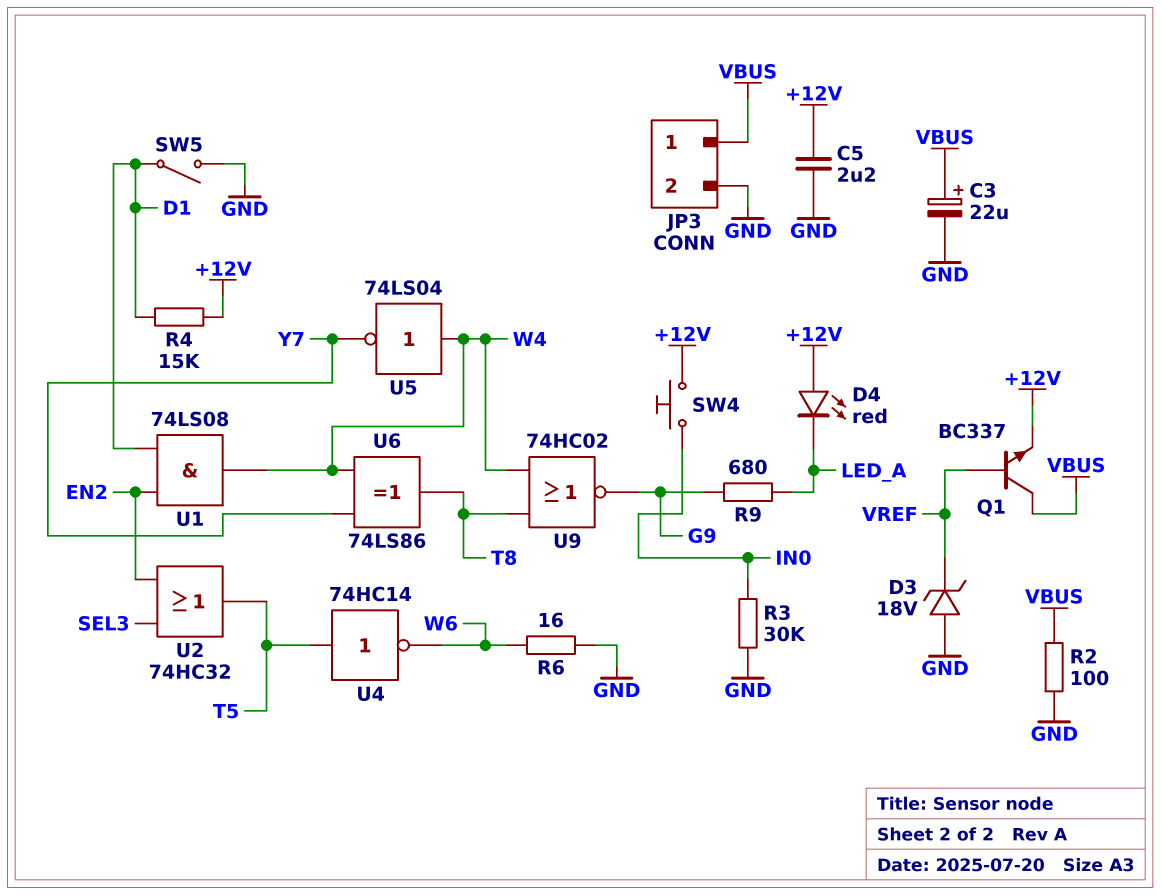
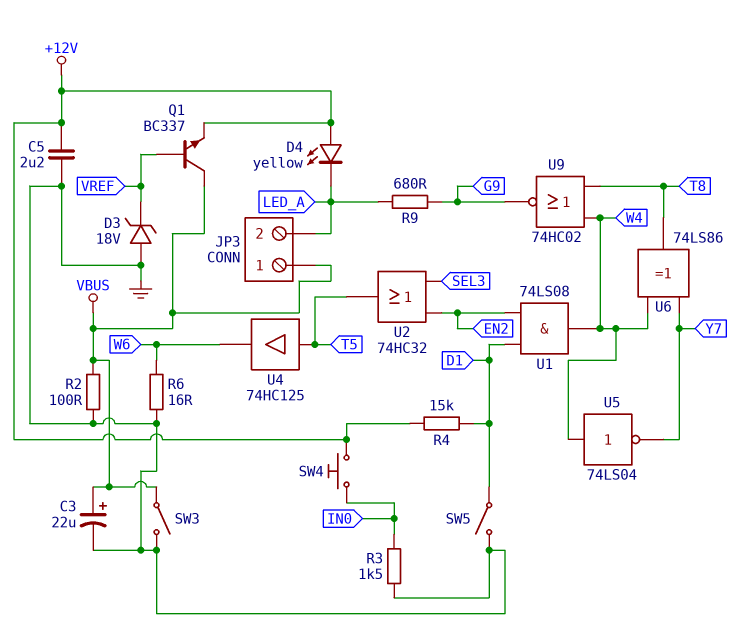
D4: LED red (A +12V, K LED_A) -> LED yellow (A +12V, K LED_A)
JP3 pin 2: GND -> LED_A
R3: 30k (GND, IN0) -> 1.5k (GND, IN0)
SW3: none -> switch (GND, VBUS)
U4: NOT 74HC14 (in T5, out W6) -> buffer 74HC125 (in T5, out W6)

